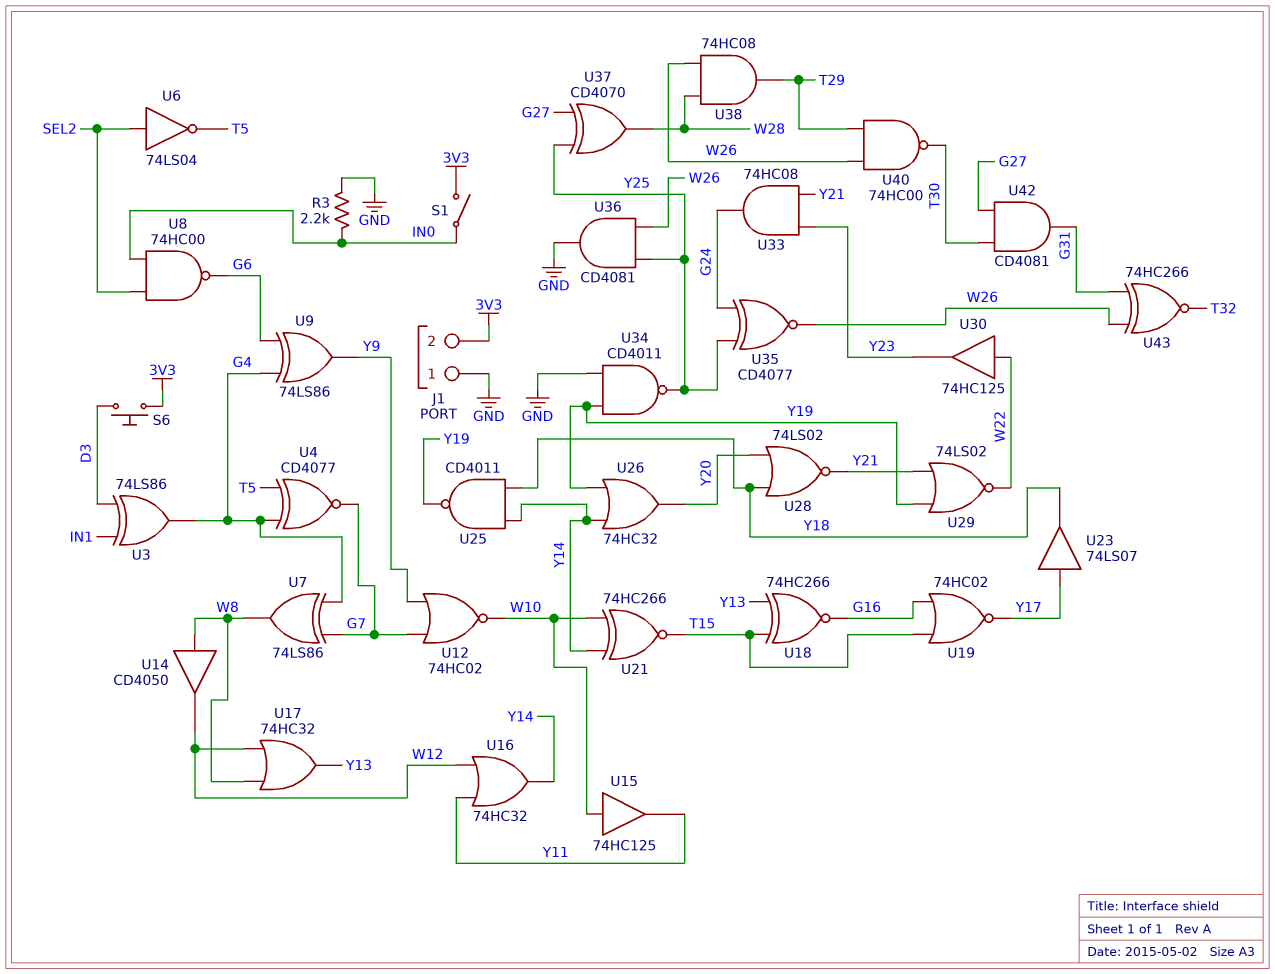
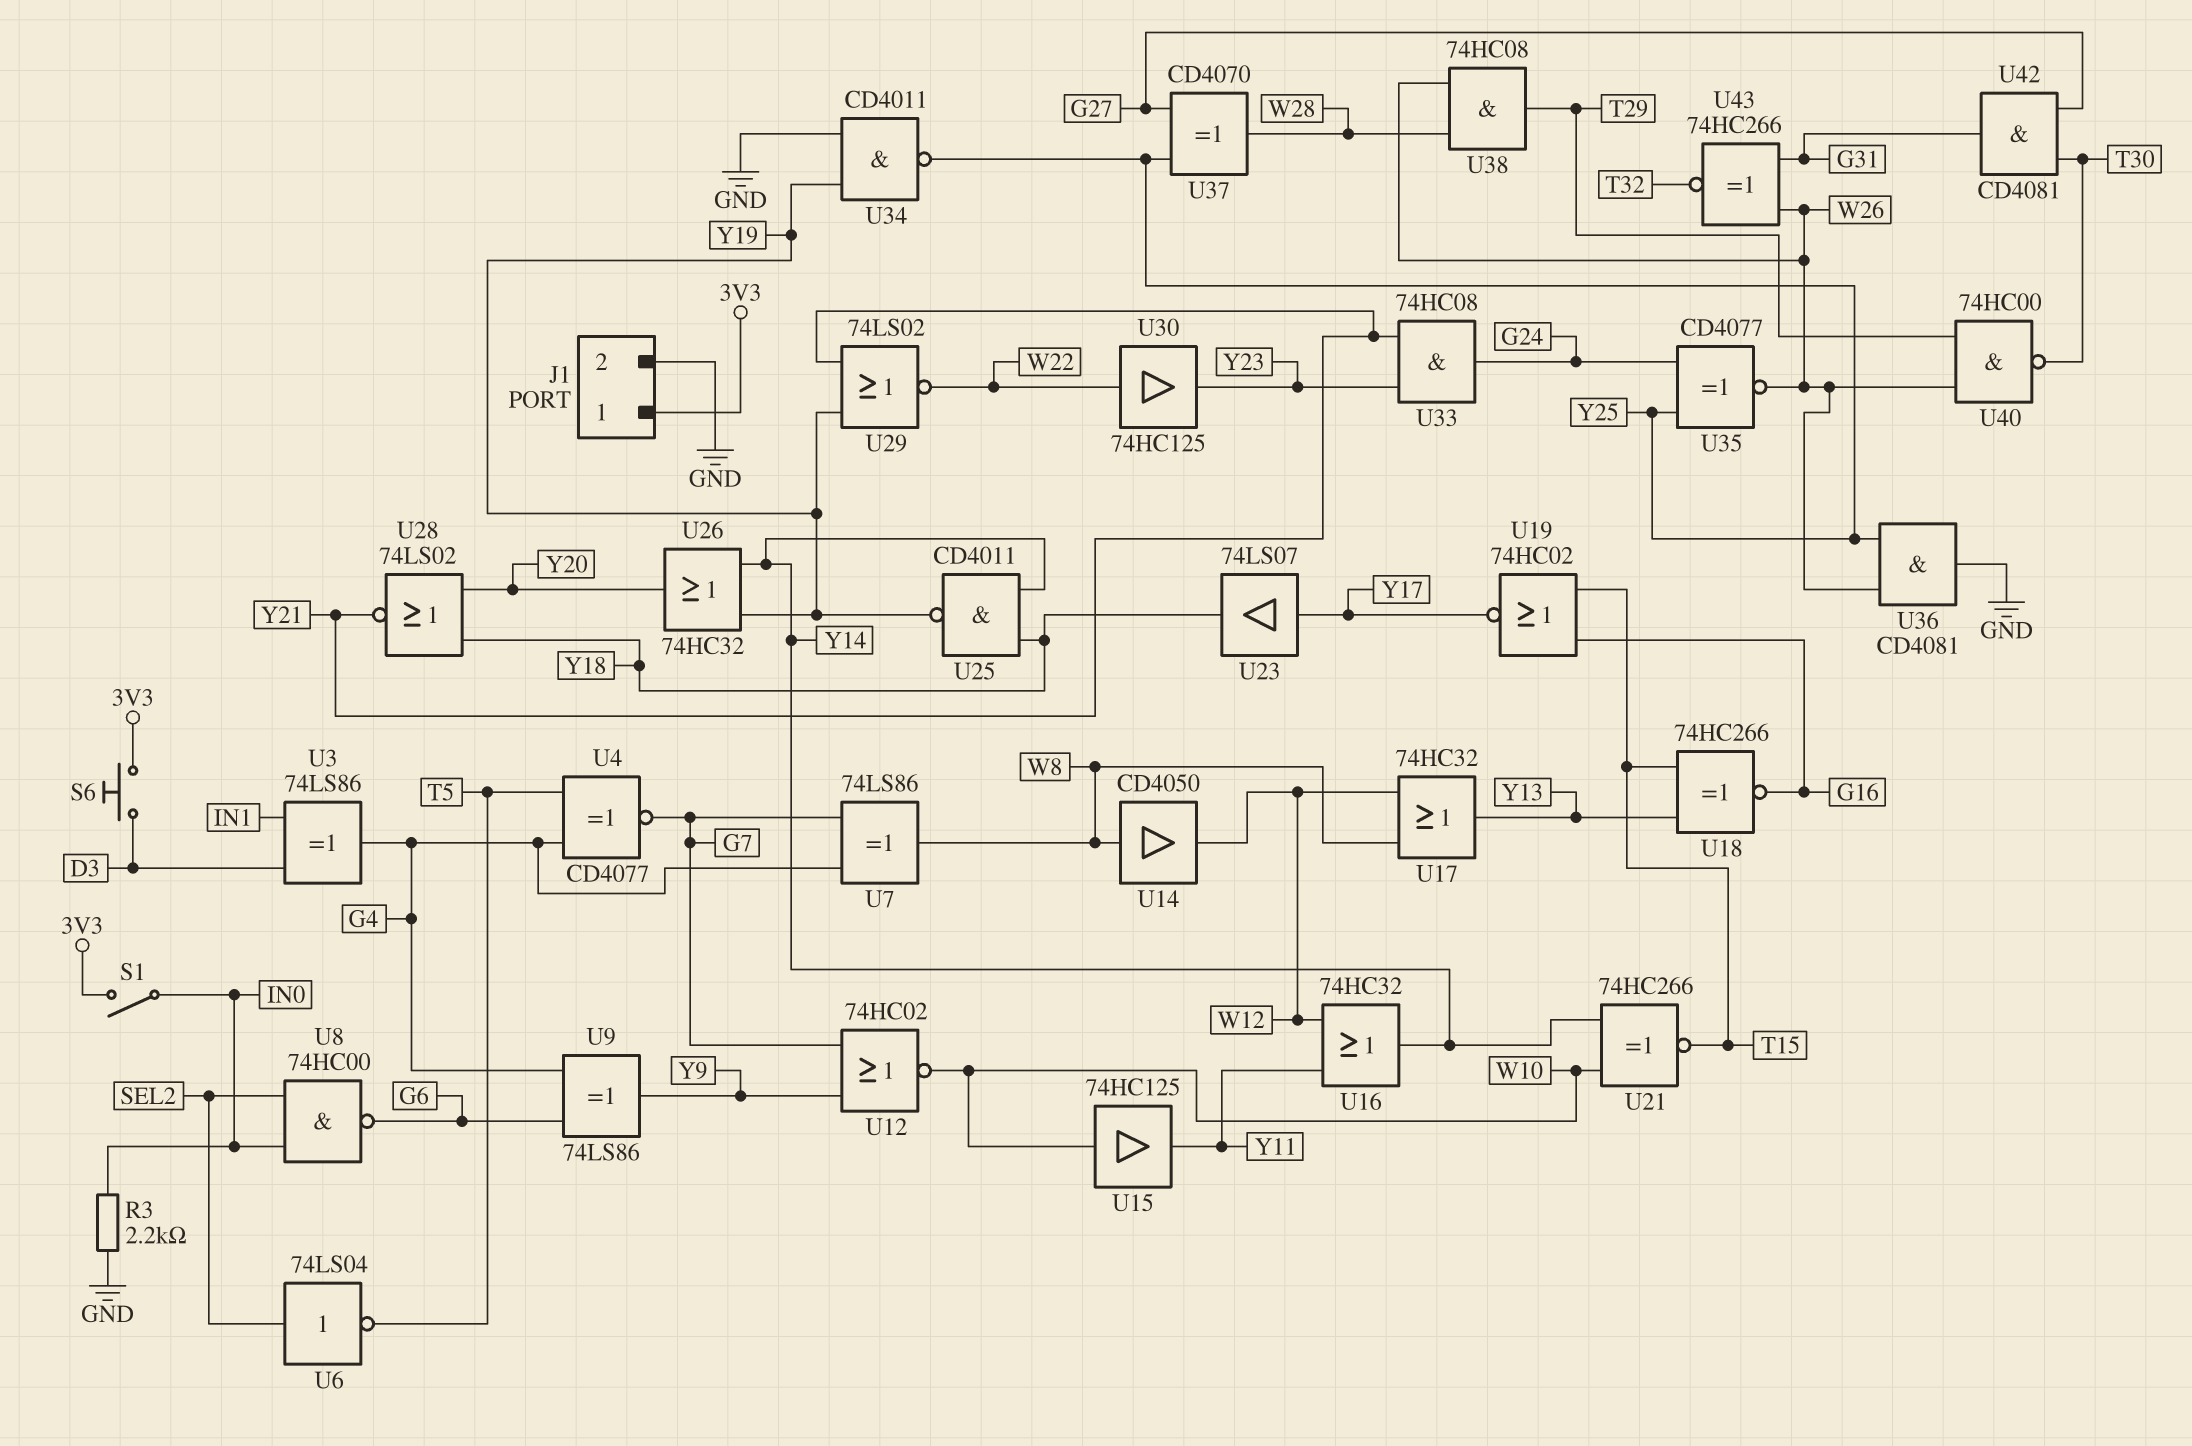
J1 pin 1: GND -> 3V3
J1 pin 2: 3V3 -> GND

